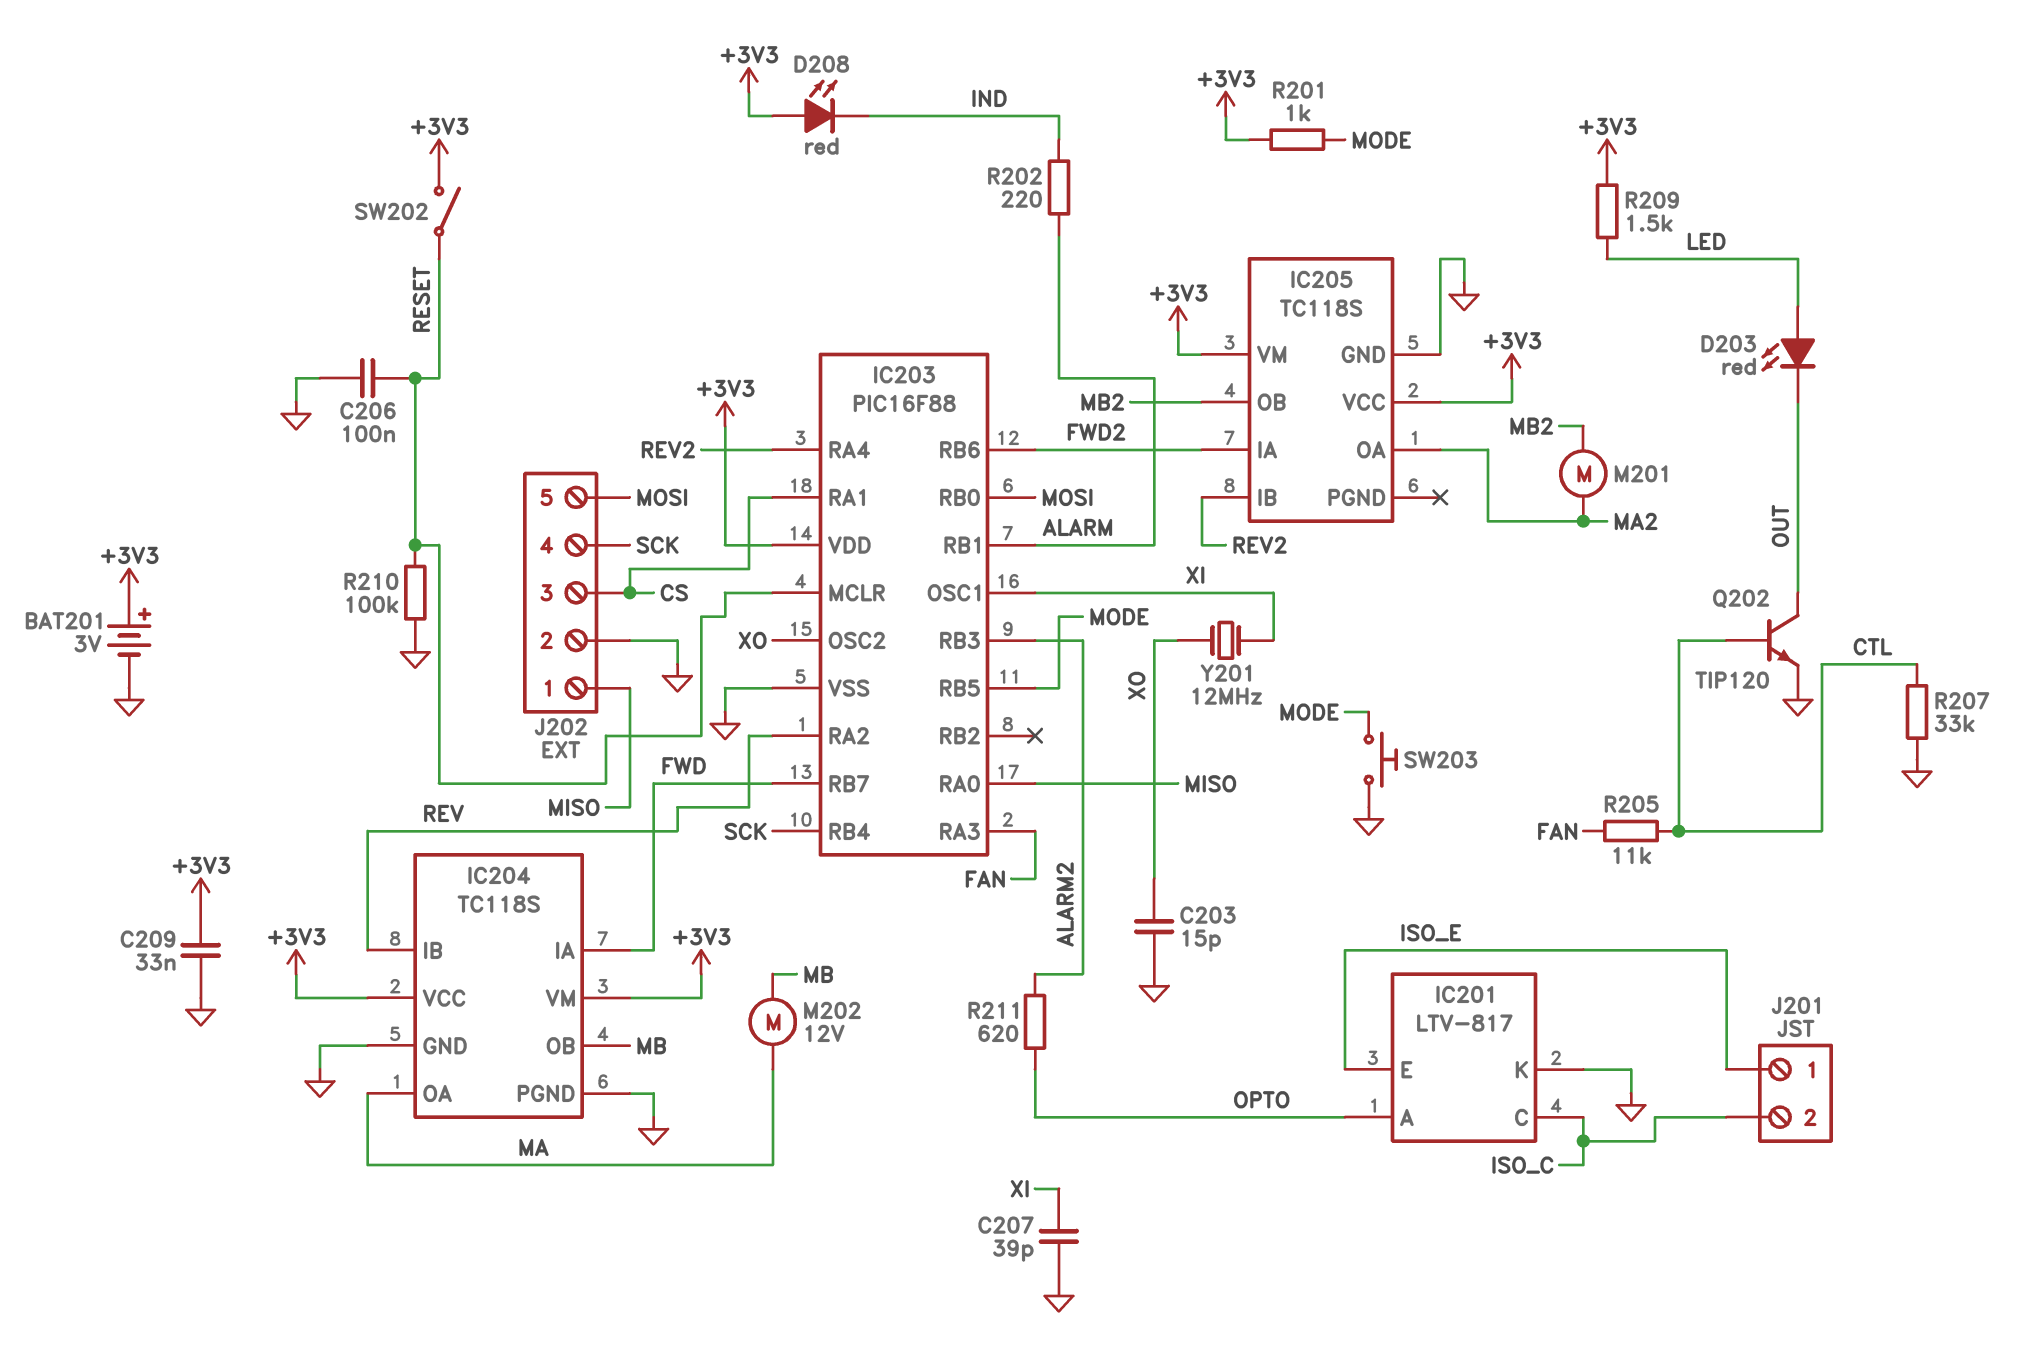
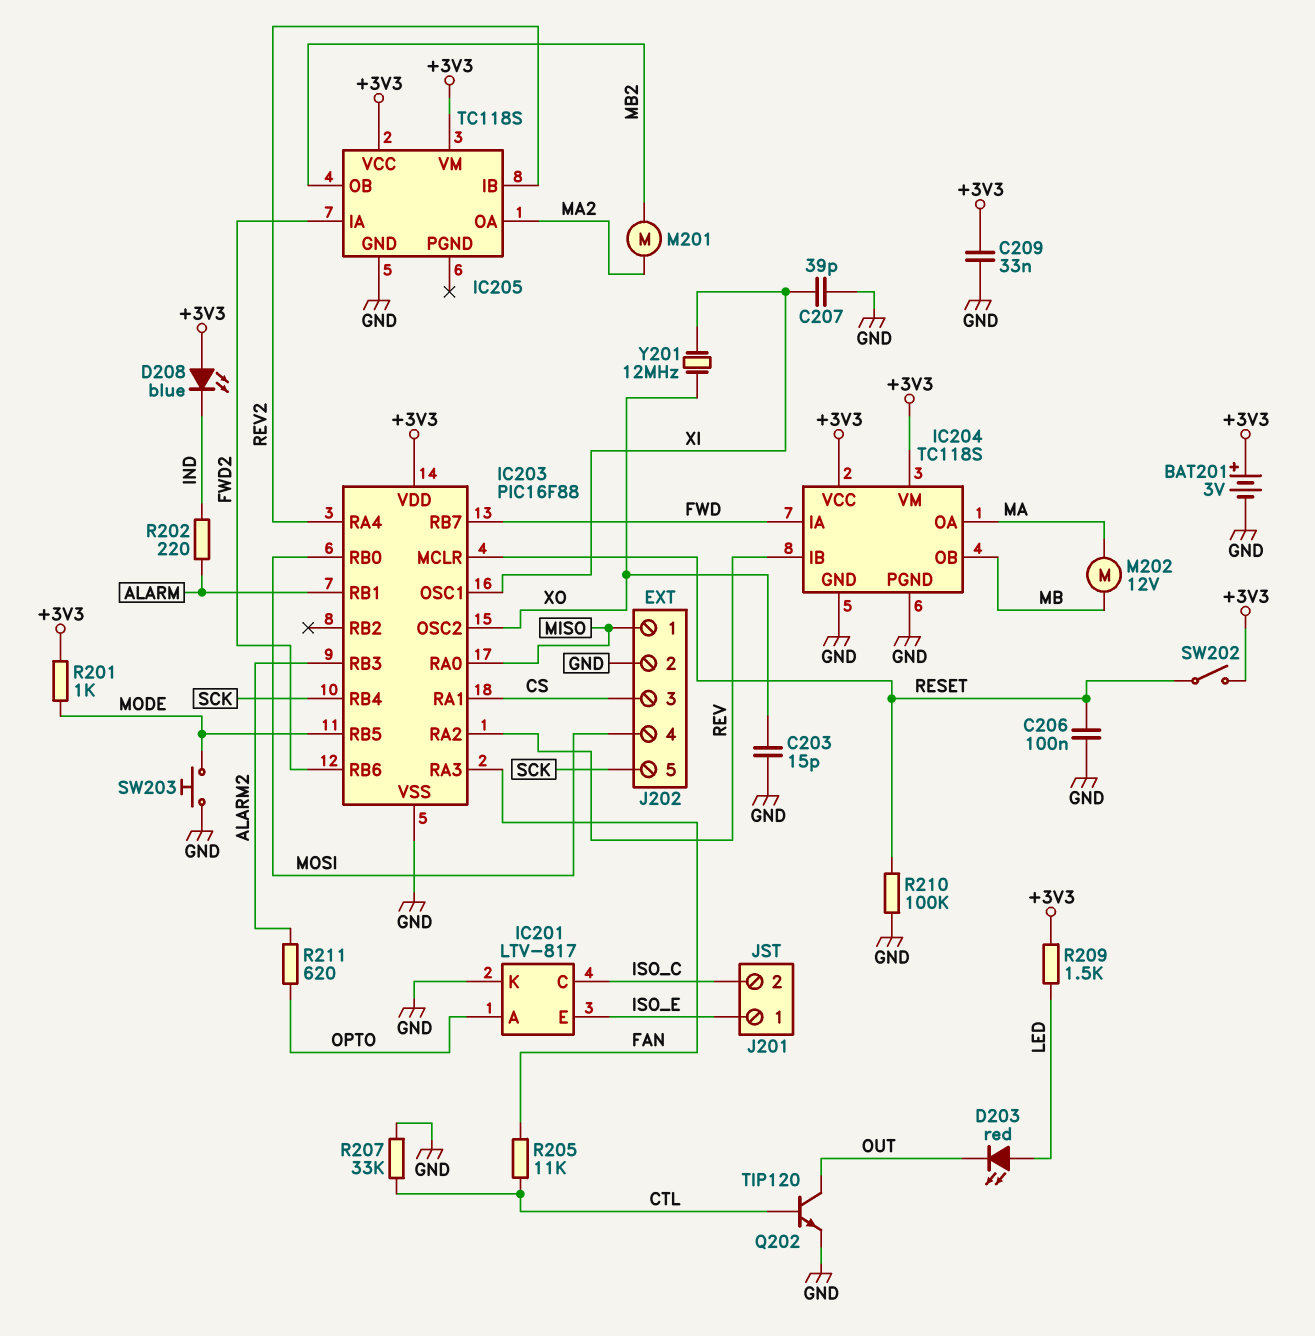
D208: LED red (A +3V3, K IND) -> LED blue (A +3V3, K IND)
J202 pin 4: SCK -> MOSI
J202 pin 5: MOSI -> SCK

